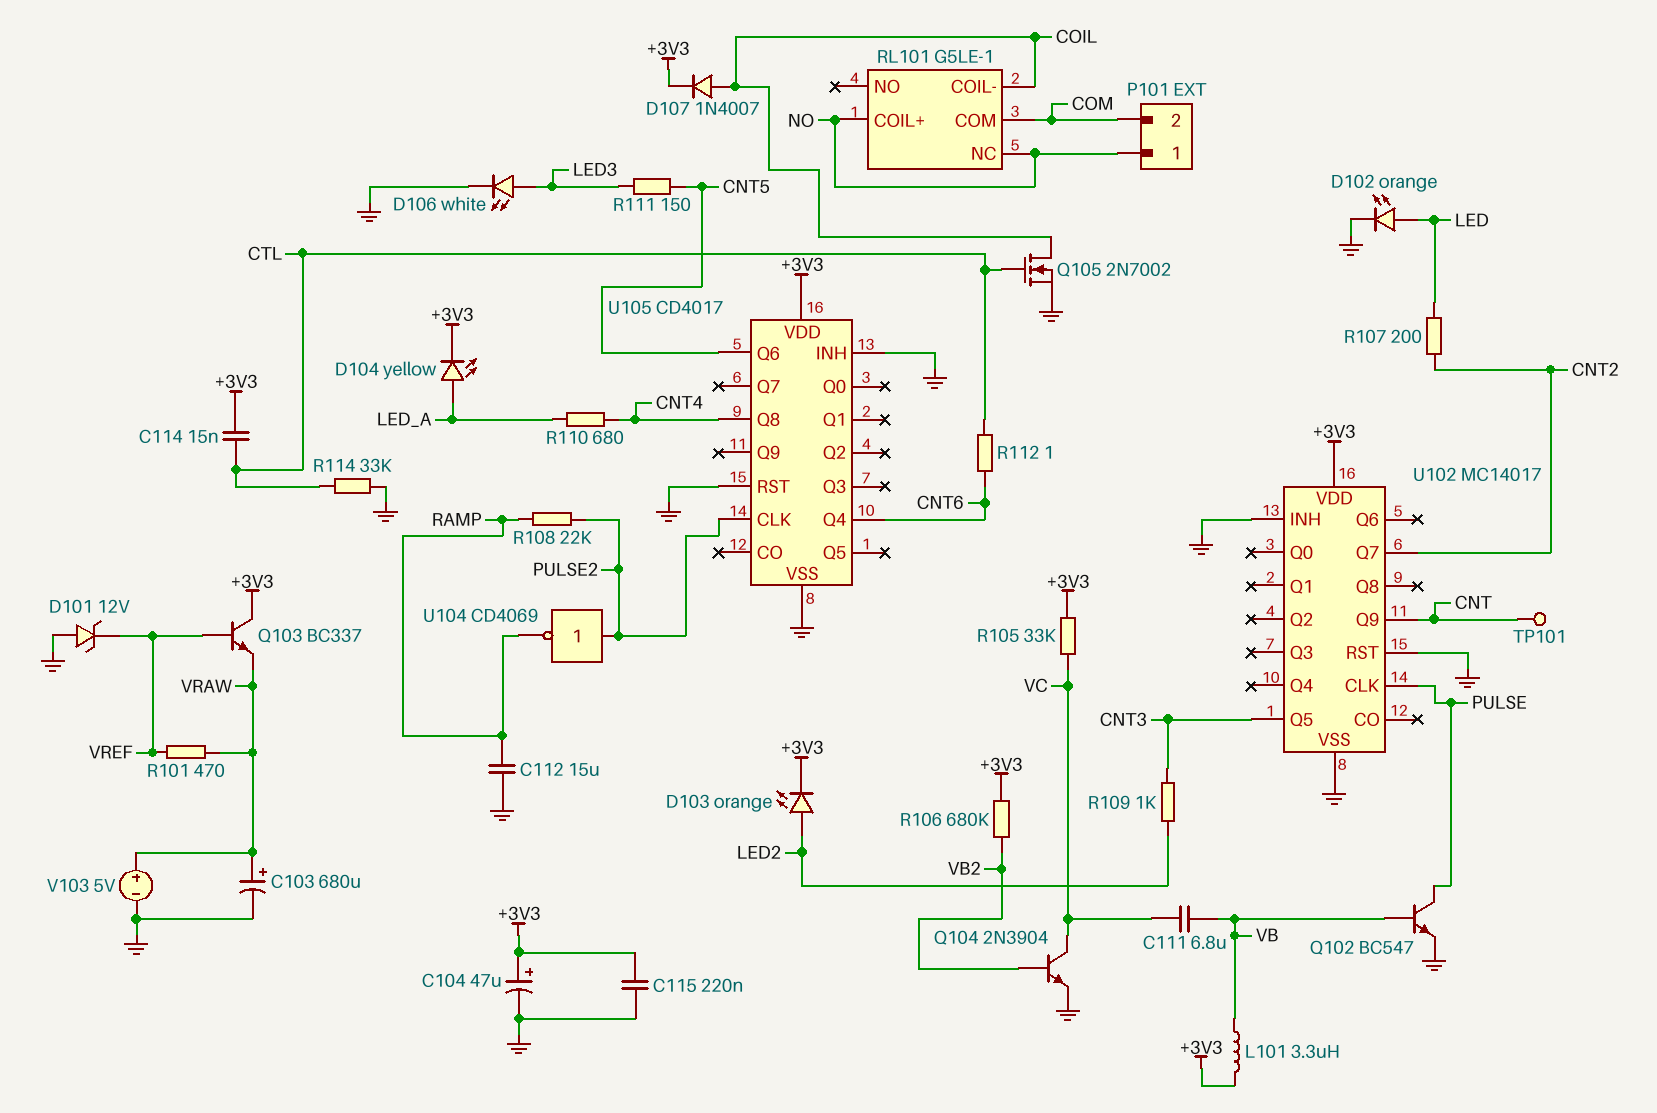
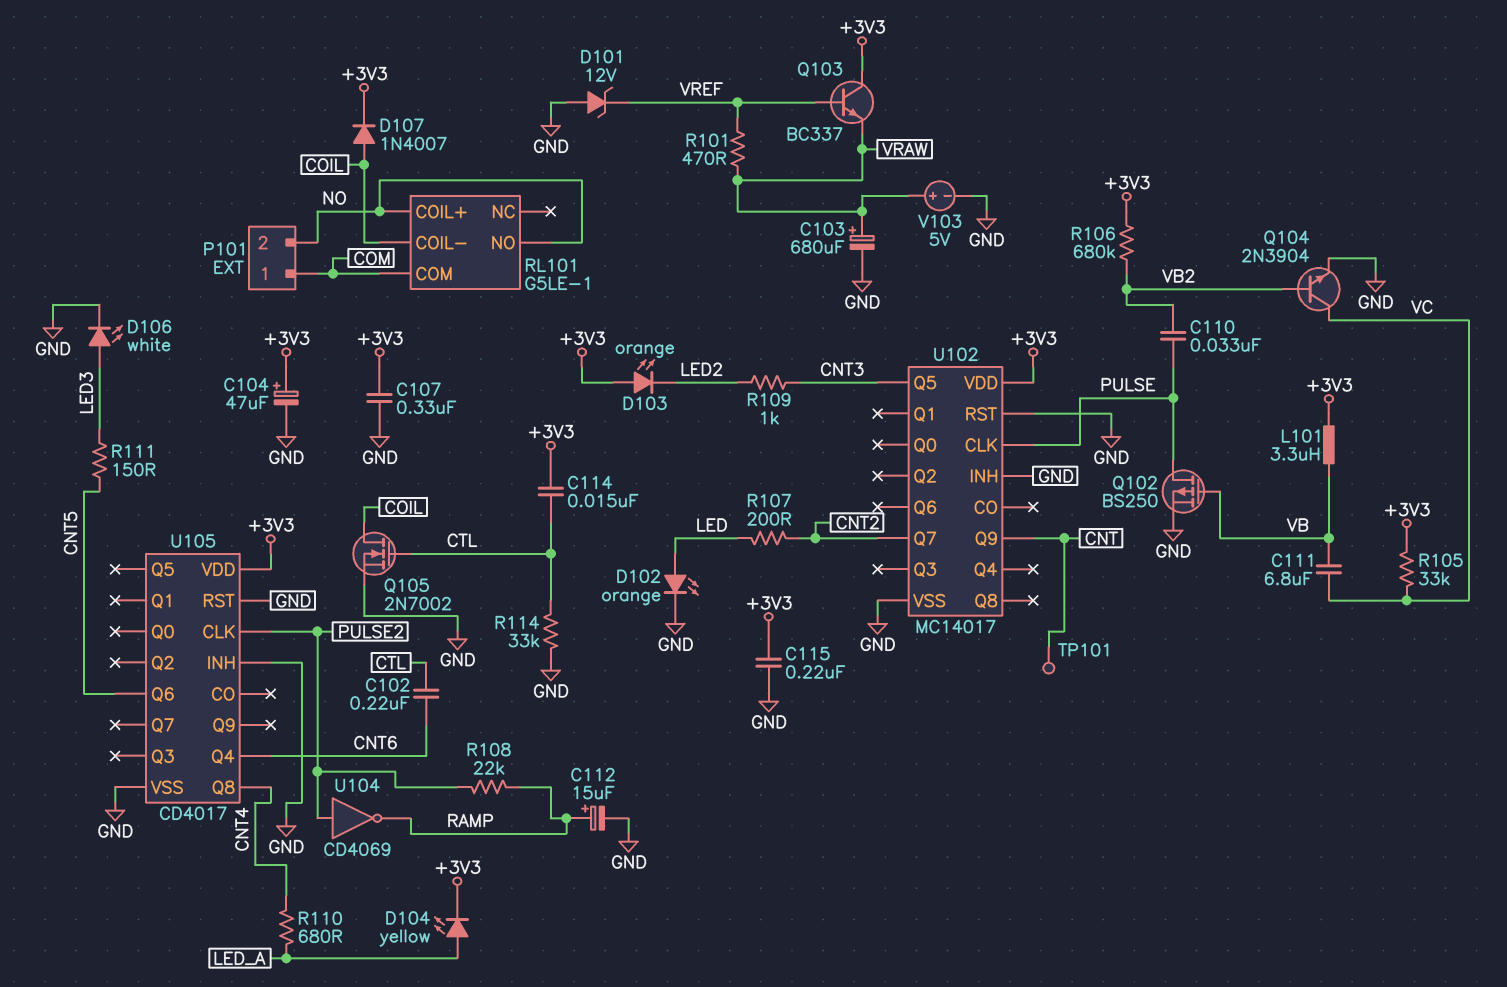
C102: none -> 220nF (CNT6, CTL)
C107: none -> 330nF (+3V3, GND)
C110: none -> 33nF (PULSE, VB2)
C112: 15uF (GND, RAMP) -> 15uF (plus RAMP, minus GND)
D103: LED orange (A LED2, K +3V3) -> LED orange (A +3V3, K LED2)
P101 pin 1: NO -> COM
P101 pin 2: COM -> NO
Q102: NPN BC547 (B VB, C PULSE, E GND) -> PMOS BS250 (G VB, D PULSE, S GND)
R112: 1 (CNT6, CTL) -> none
RL101 pin NC: NO -> none
RL101 pin NO: none -> NO

